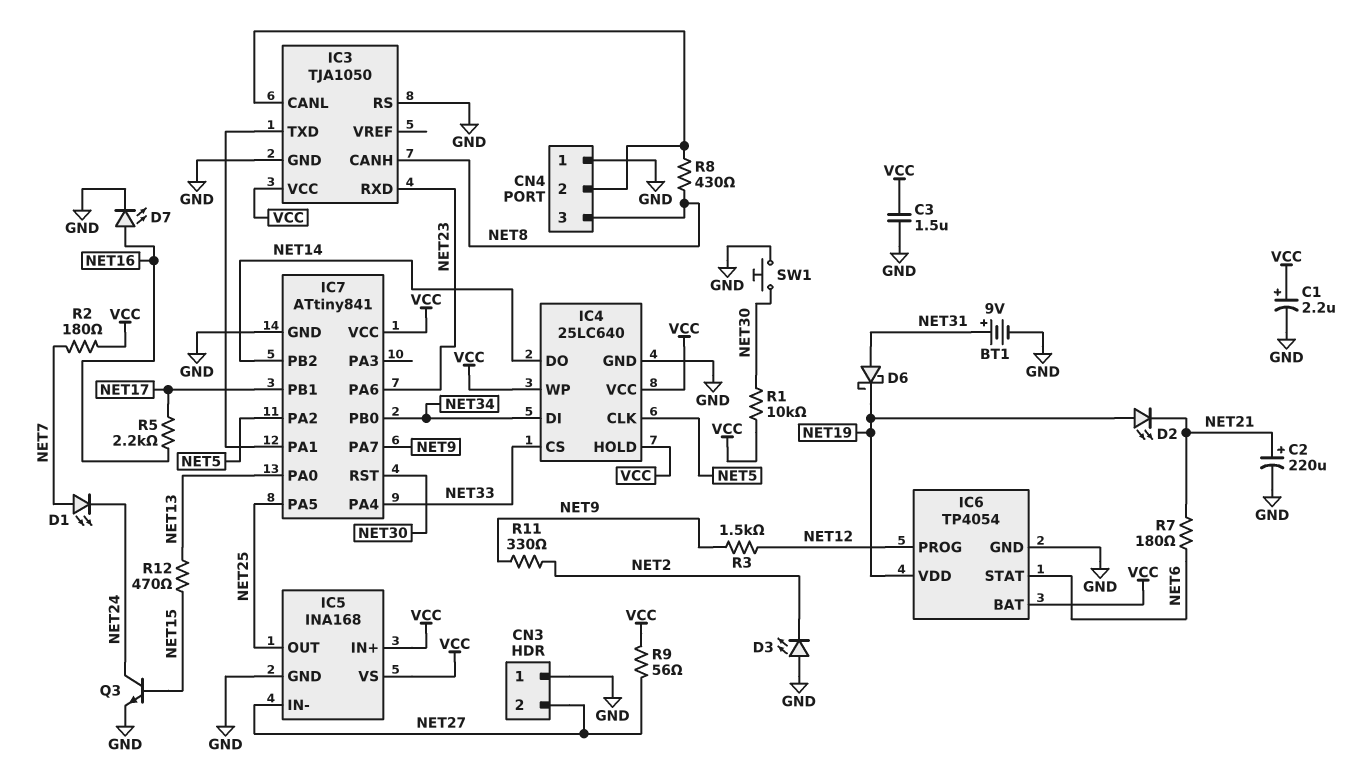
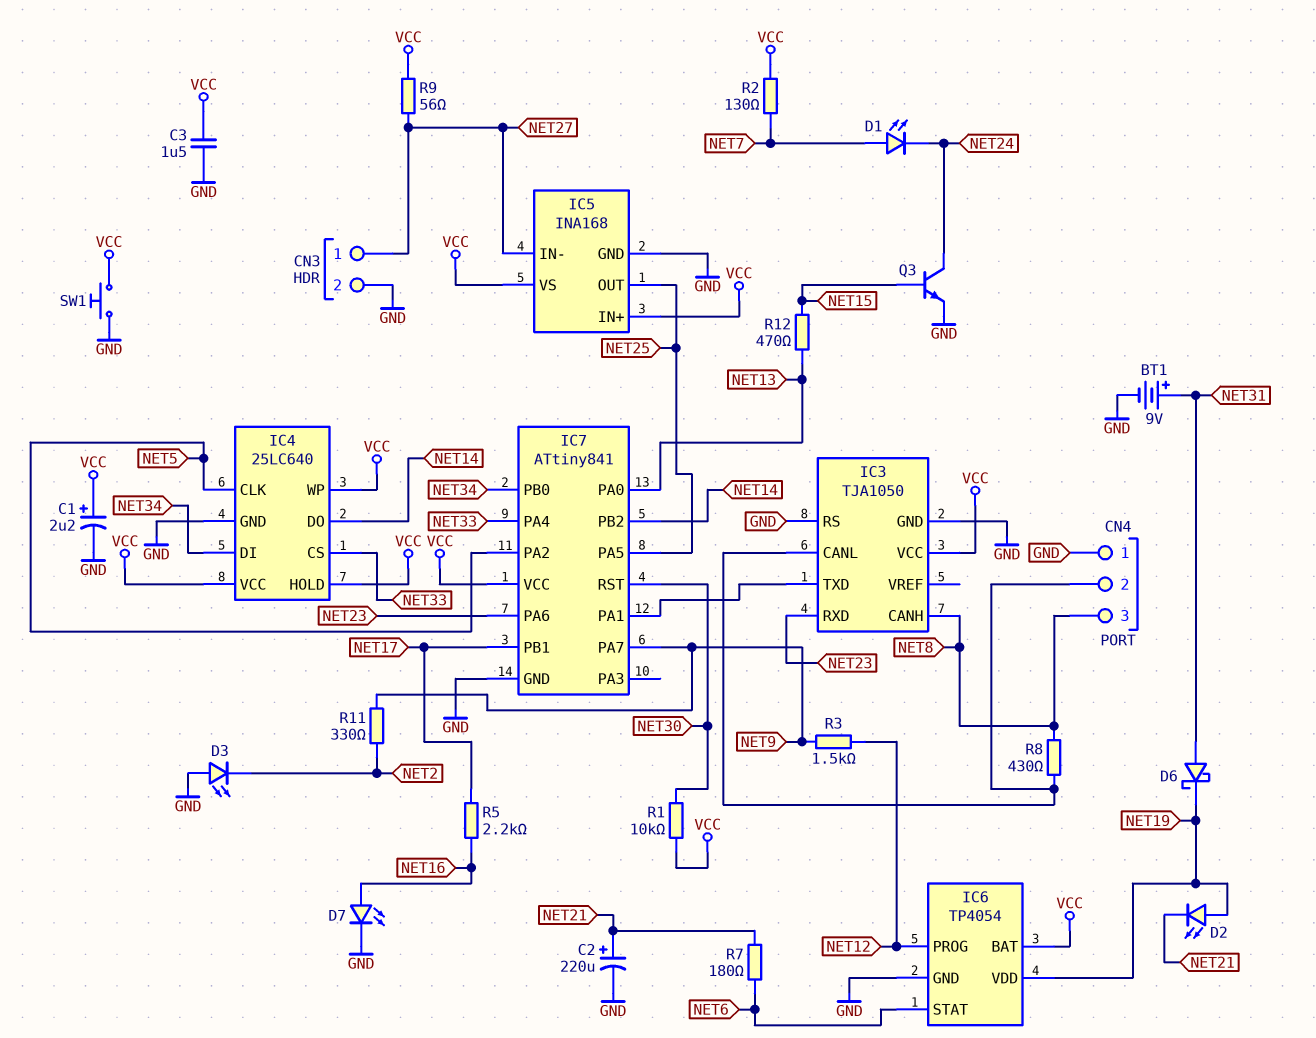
CN3 pin 1: GND -> NET27
CN3 pin 2: NET27 -> GND
R2: 180 (NET7, VCC) -> 130 (NET7, VCC)
SW1: button (GND, NET30) -> button (GND, VCC)

